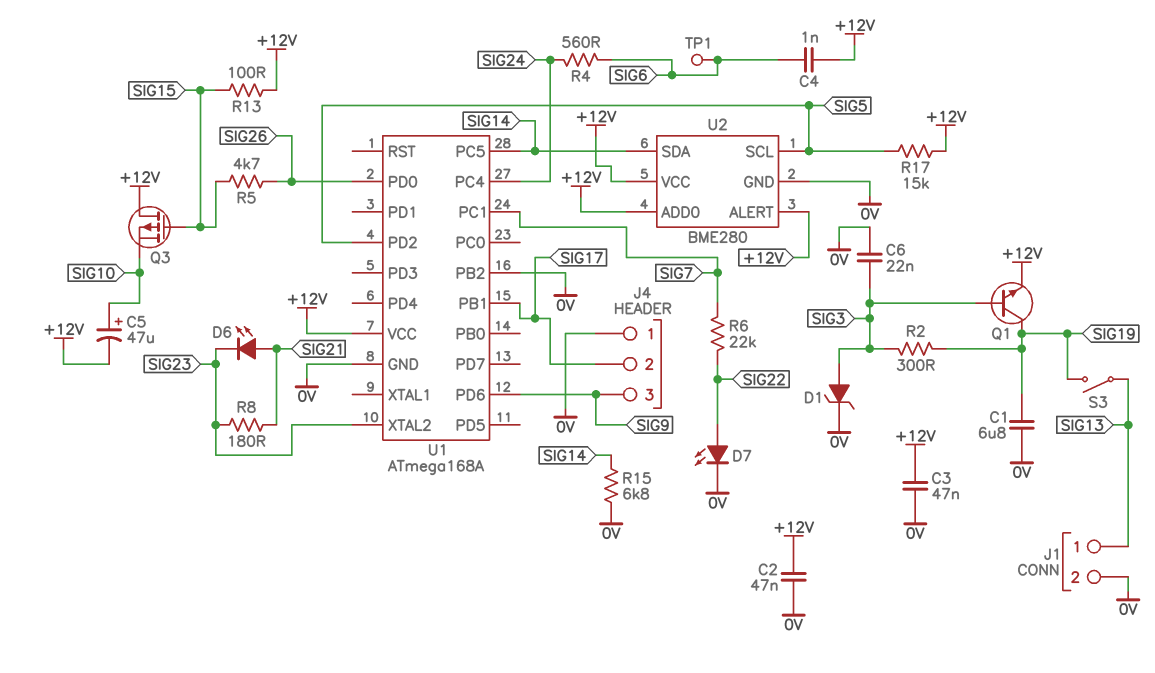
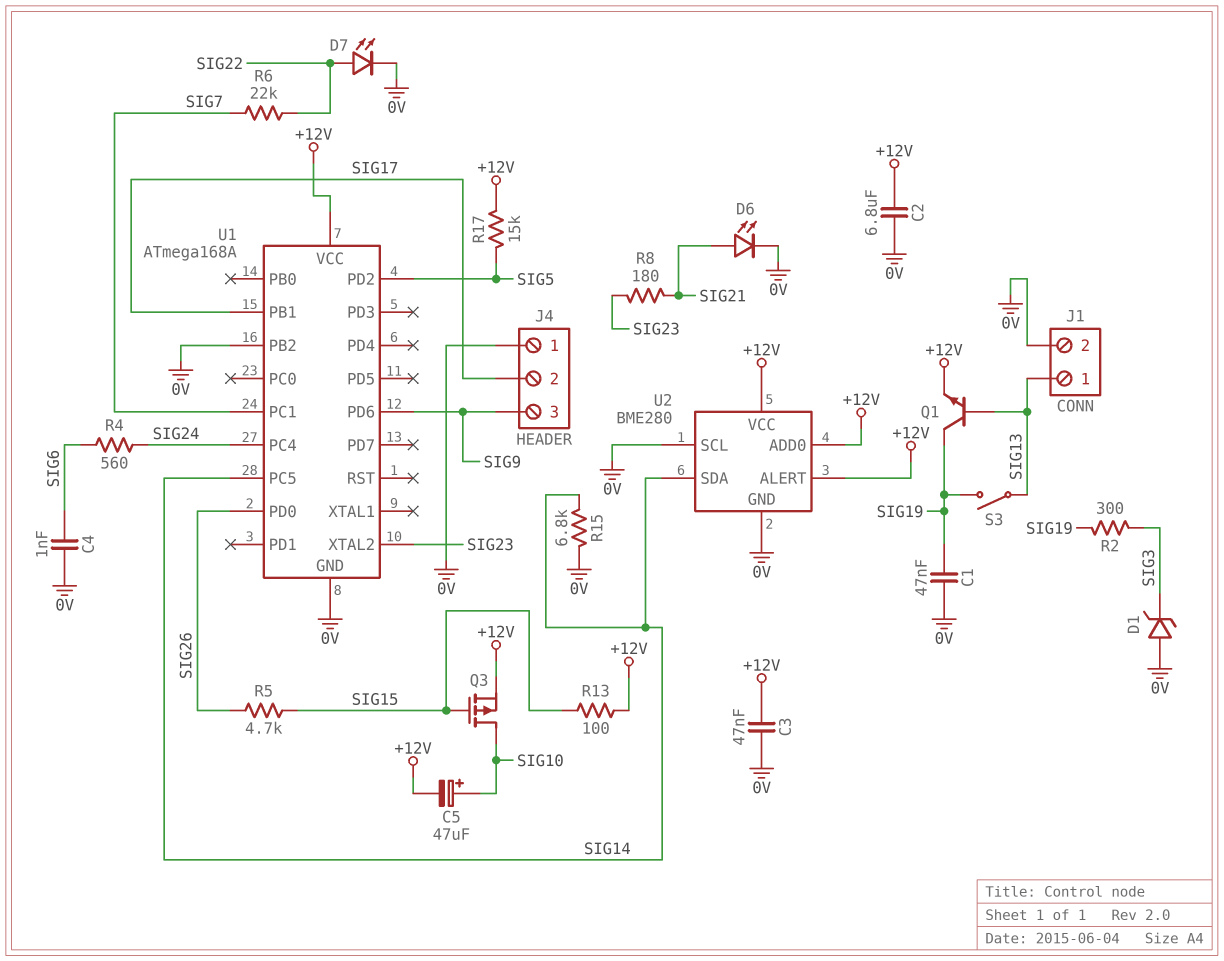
C1: 6.8uF (0V, SIG19) -> 47nF (0V, SIG19)
C2: 47nF (+12V, 0V) -> 6.8uF (+12V, 0V)
C4: 1nF (+12V, SIG6) -> 1nF (0V, SIG6)
C6: 22nF (0V, SIG3) -> none
D1: zener (A SIG3, K 0V) -> zener (A 0V, K SIG3)
D6: LED (A SIG21, K SIG23) -> LED (A SIG21, K 0V)
Q1: NPN (B SIG3, C SIG19, E +12V) -> NPN (B SIG13, C SIG19, E +12V)
Q3: PMOS (G SIG15, D +12V, S SIG10) -> PMOS (G SIG15, D SIG10, S +12V)
TP1: test point (SIG6) -> none
U2 pin SCL: SIG5 -> 0V

